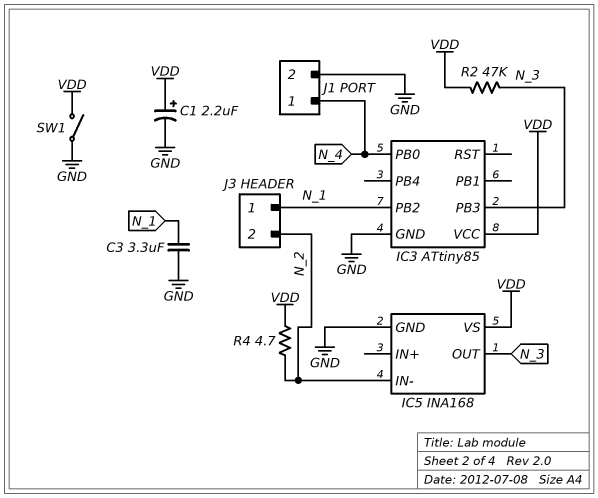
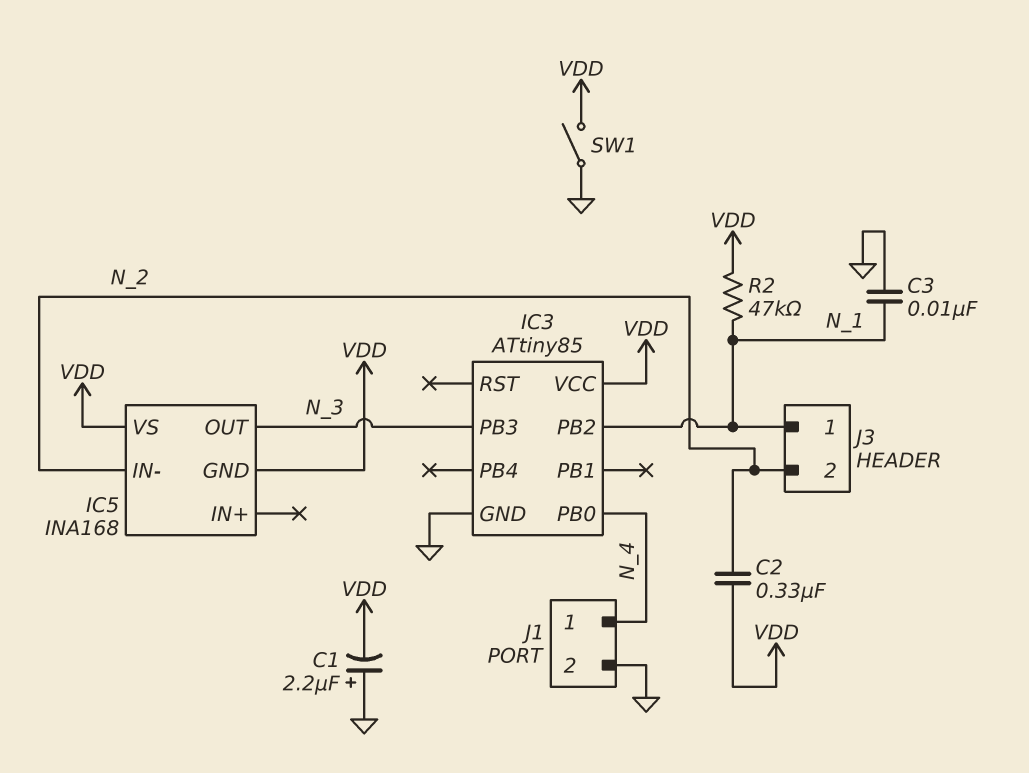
C1: 2.2uF (plus VDD, minus GND) -> 2.2uF (plus GND, minus VDD)
C2: none -> 330nF (N_2, VDD)
C3: 3.3uF (GND, N_1) -> 10nF (GND, N_1)
IC5 pin GND: GND -> VDD
R2: 47k (N_3, VDD) -> 47k (N_1, VDD)
R4: 4.7 (N_2, VDD) -> none

